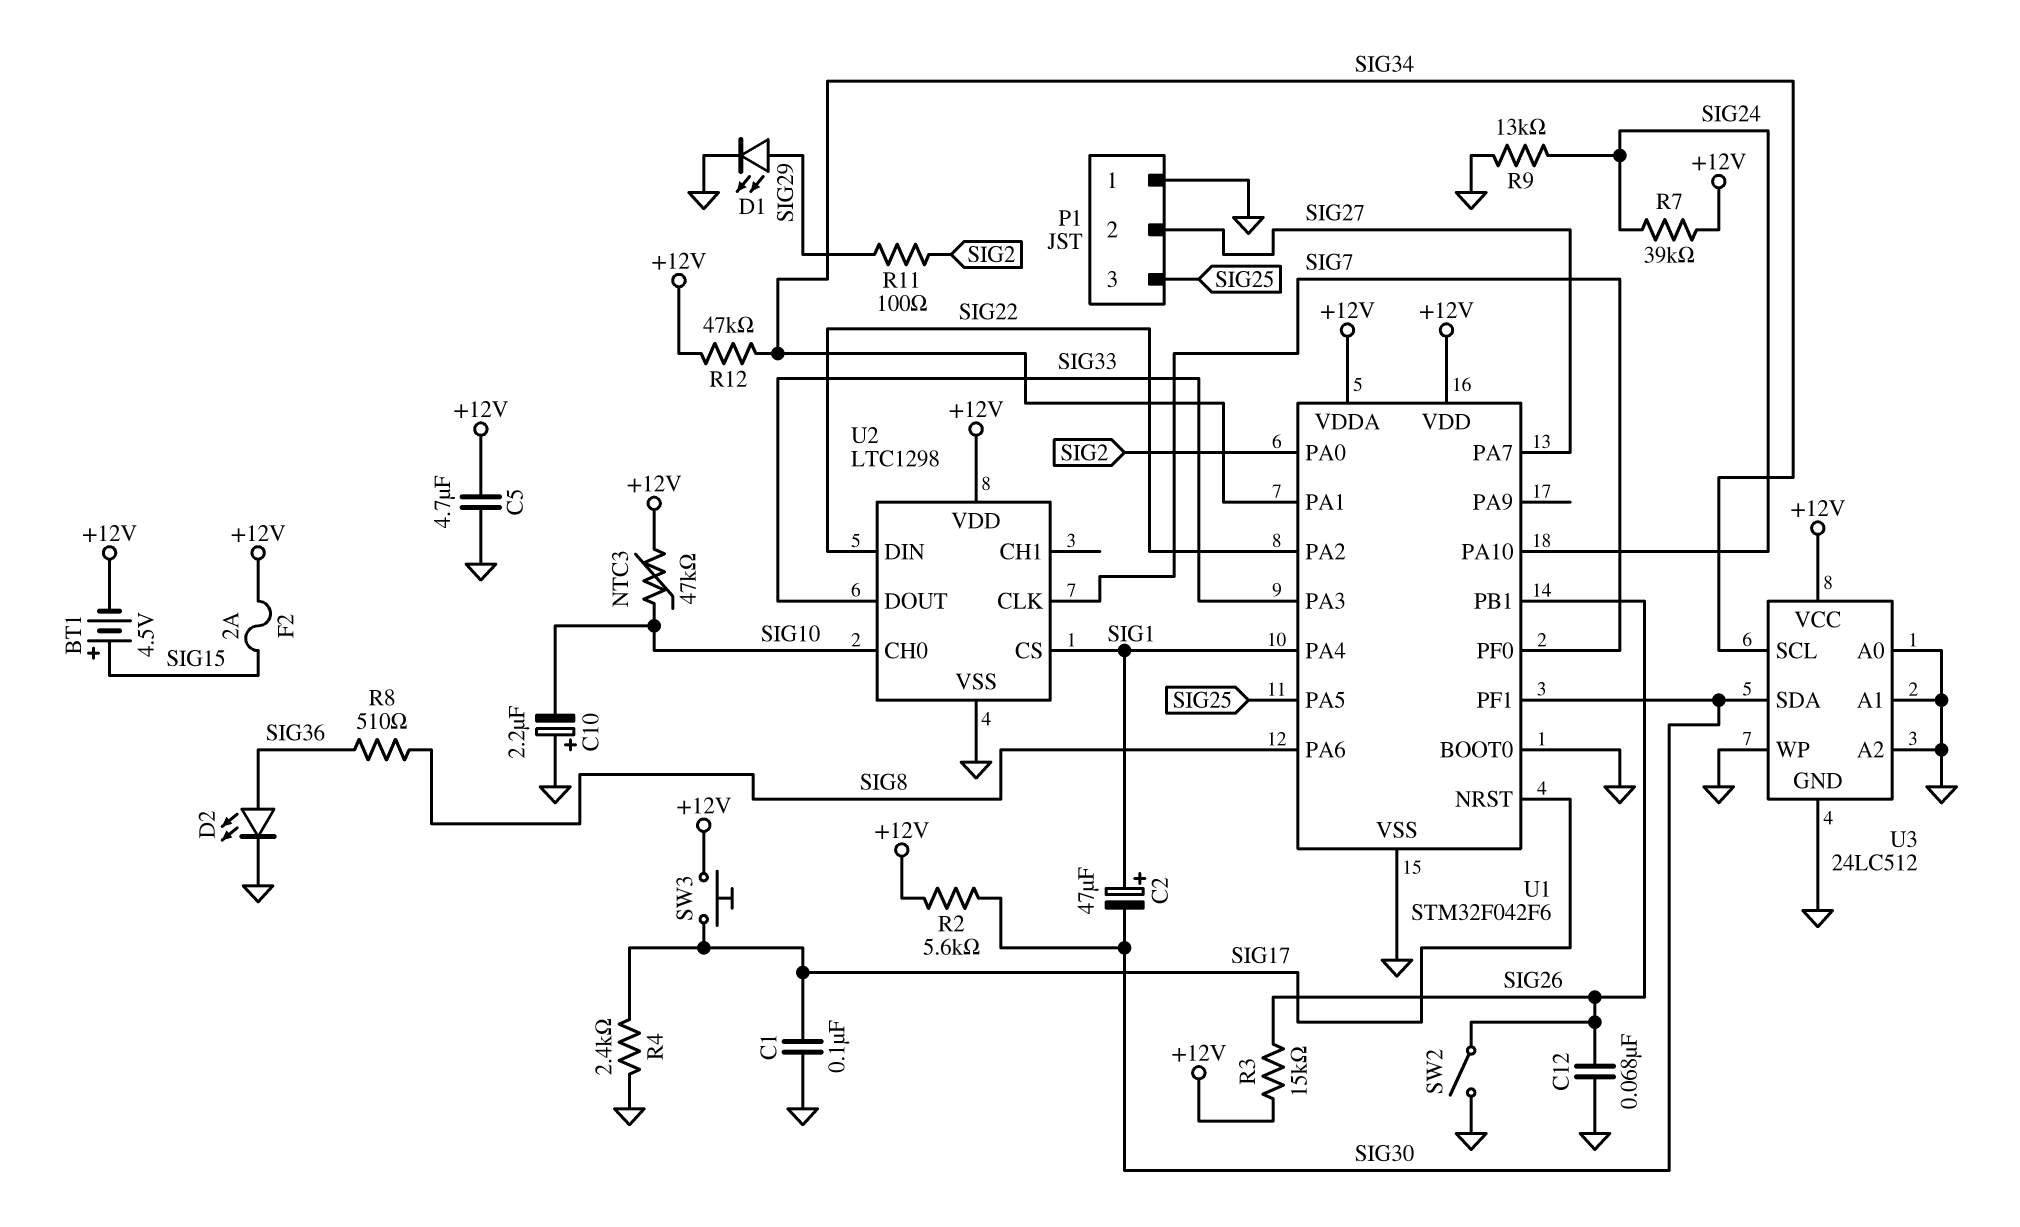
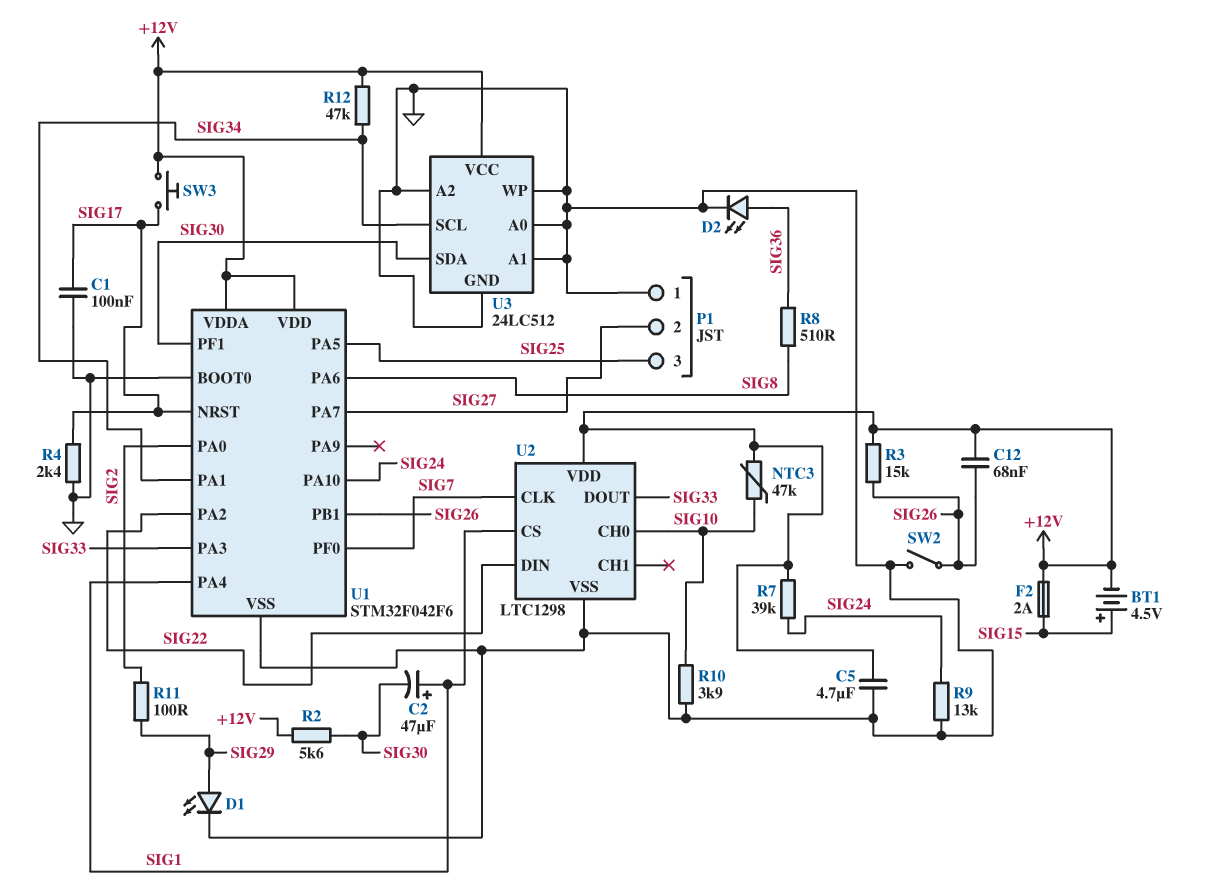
C10: 2.2uF (plus GND, minus SIG10) -> none
C12: 68nF (GND, SIG26) -> 68nF (+12V, SIG26)
R10: none -> 3.9k (GND, SIG10)

